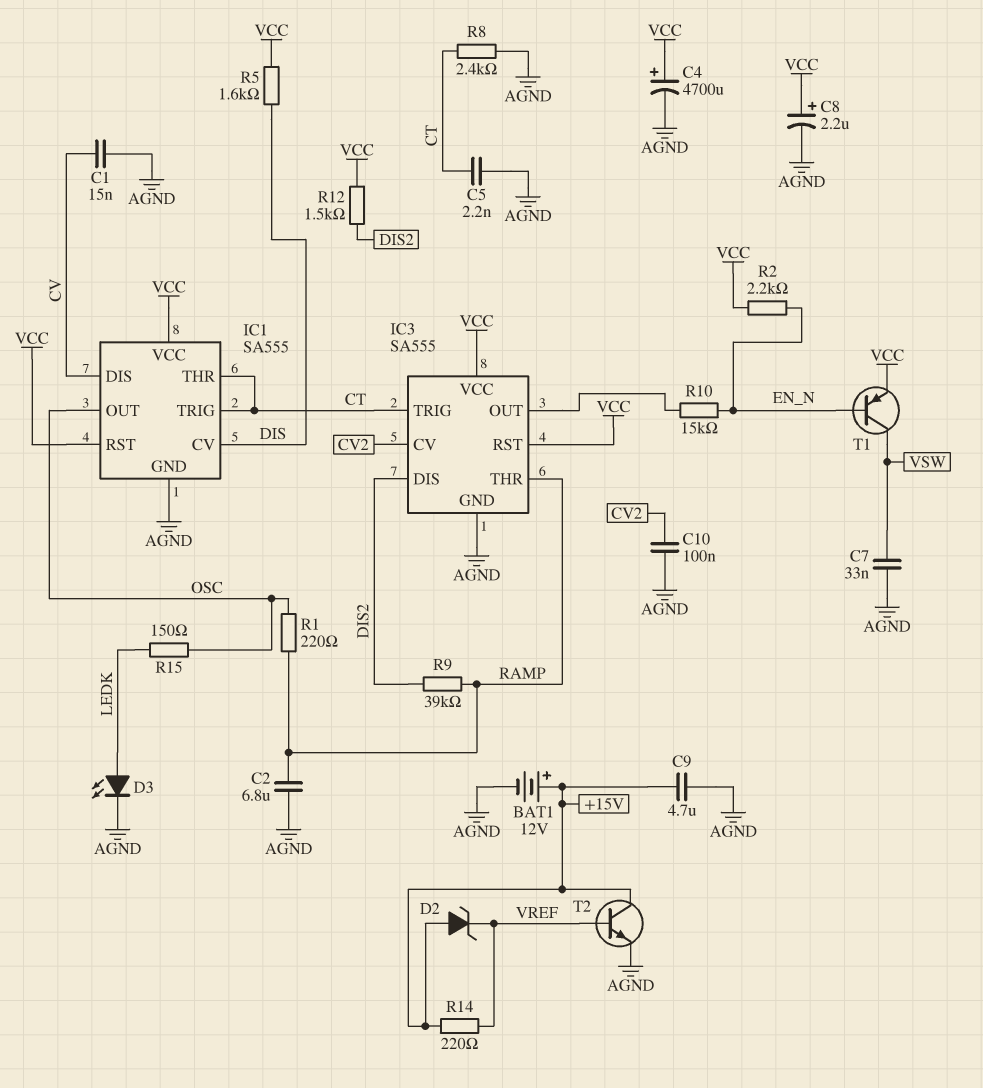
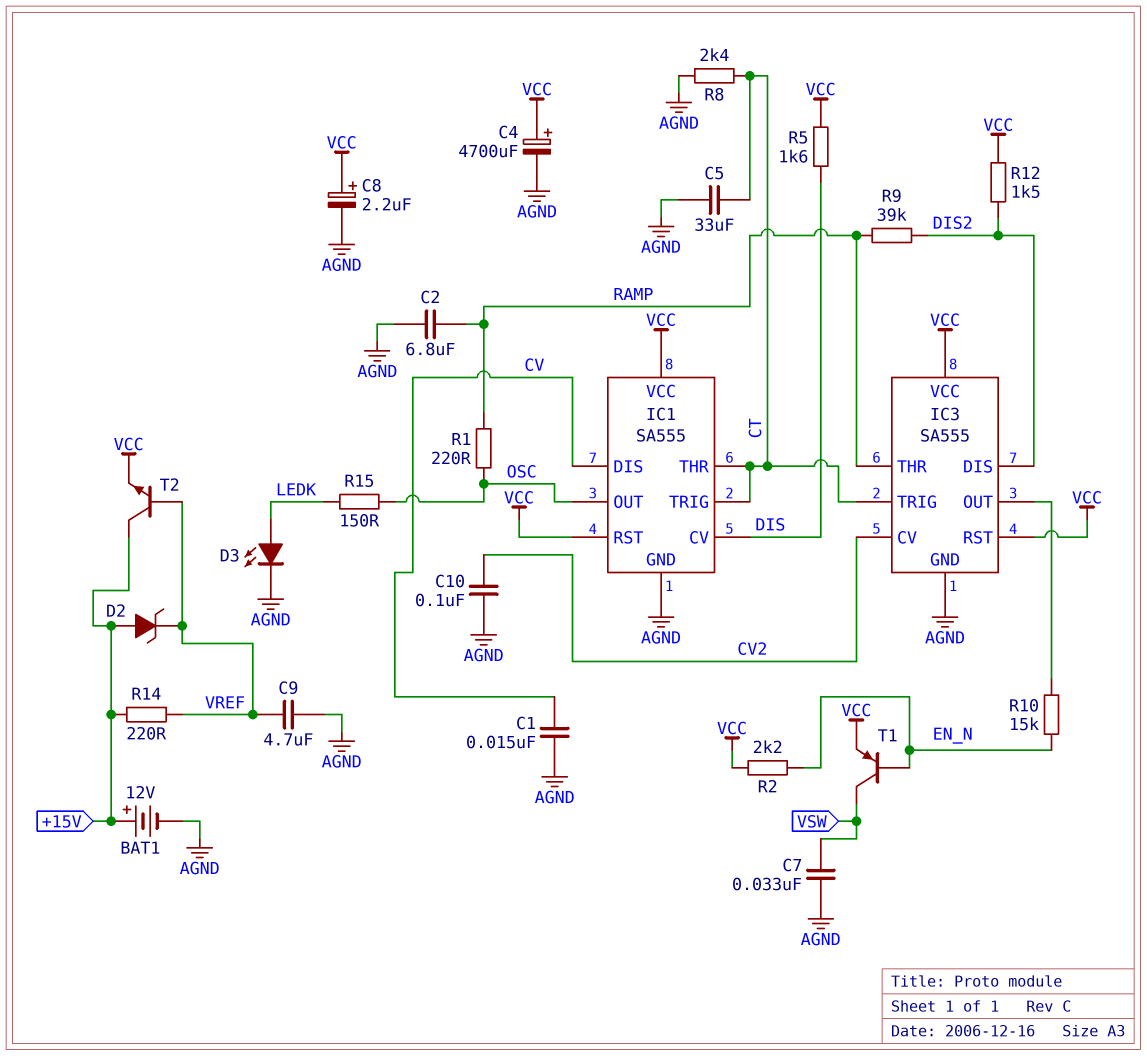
C5: 2.2nF (AGND, CT) -> 33uF (AGND, CT)
C9: 4.7uF (+15V, AGND) -> 4.7uF (AGND, VREF)
T2: NPN (B VREF, C +15V, E AGND) -> NPN (B VREF, C +15V, E VCC)

